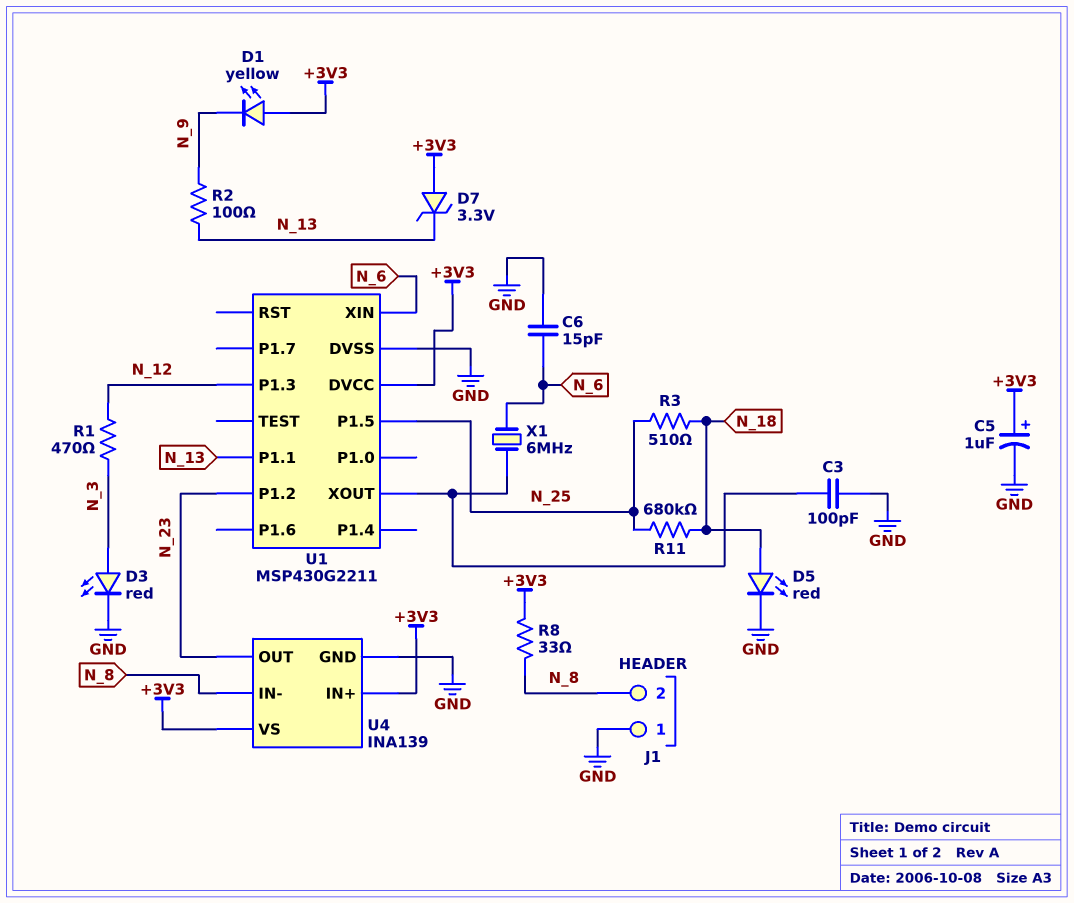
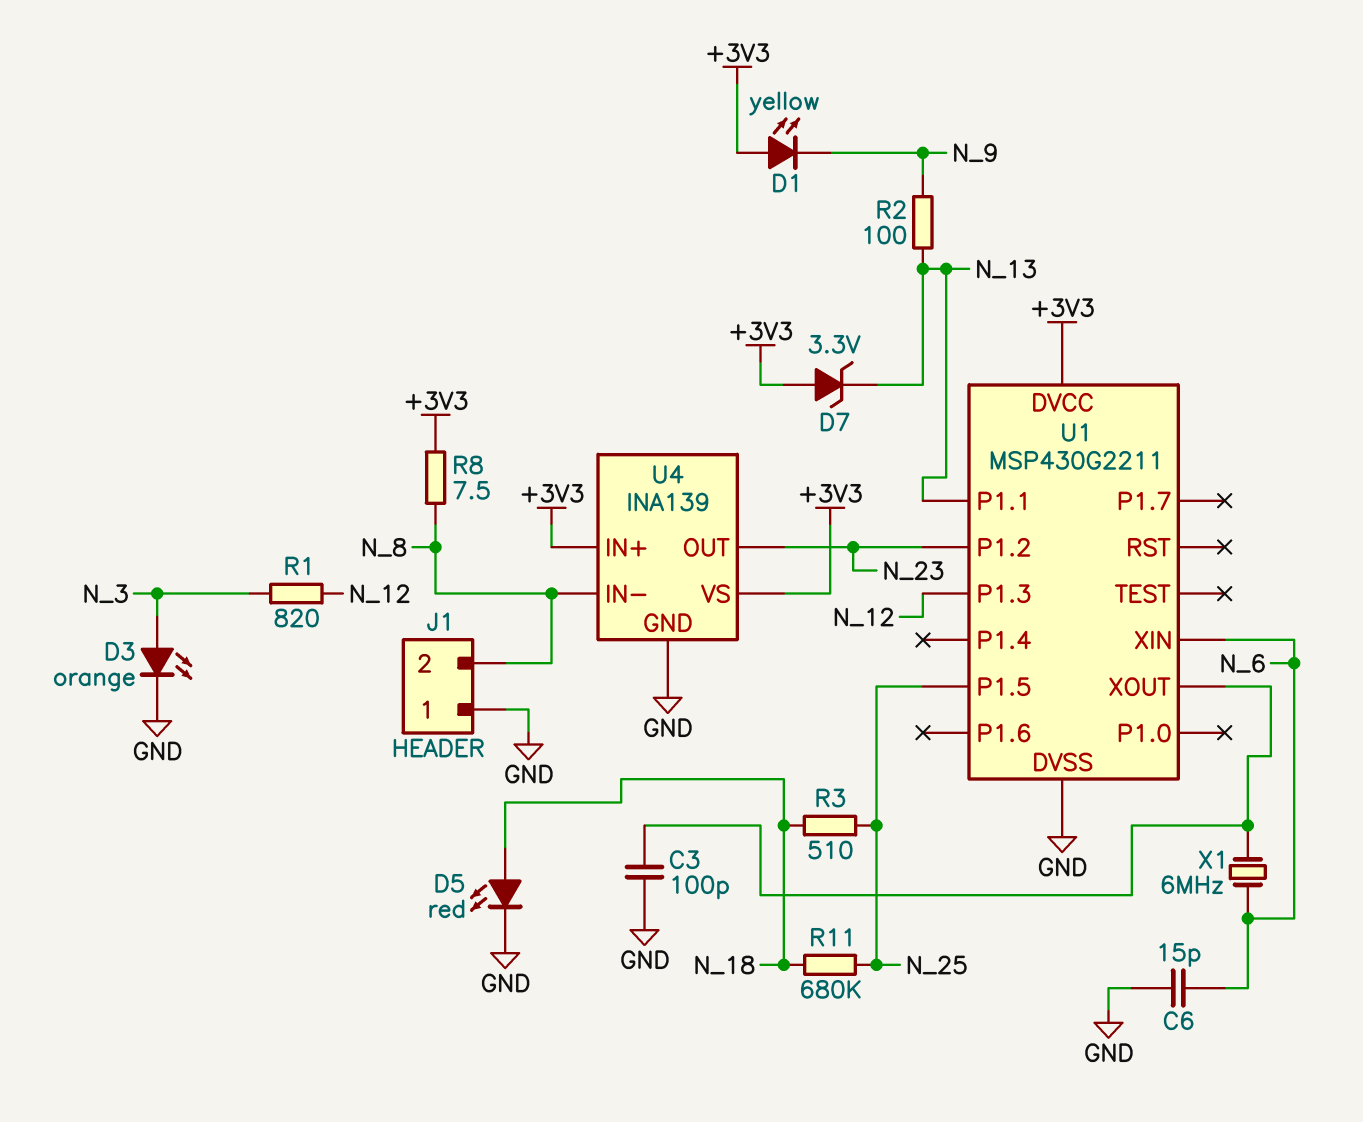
C5: 1uF (plus +3V3, minus GND) -> none
D3: LED red (A N_3, K GND) -> LED orange (A N_3, K GND)
R1: 470 (N_3, N_12) -> 820 (N_3, N_12)
R8: 33 (+3V3, N_8) -> 7.5 (+3V3, N_8)

